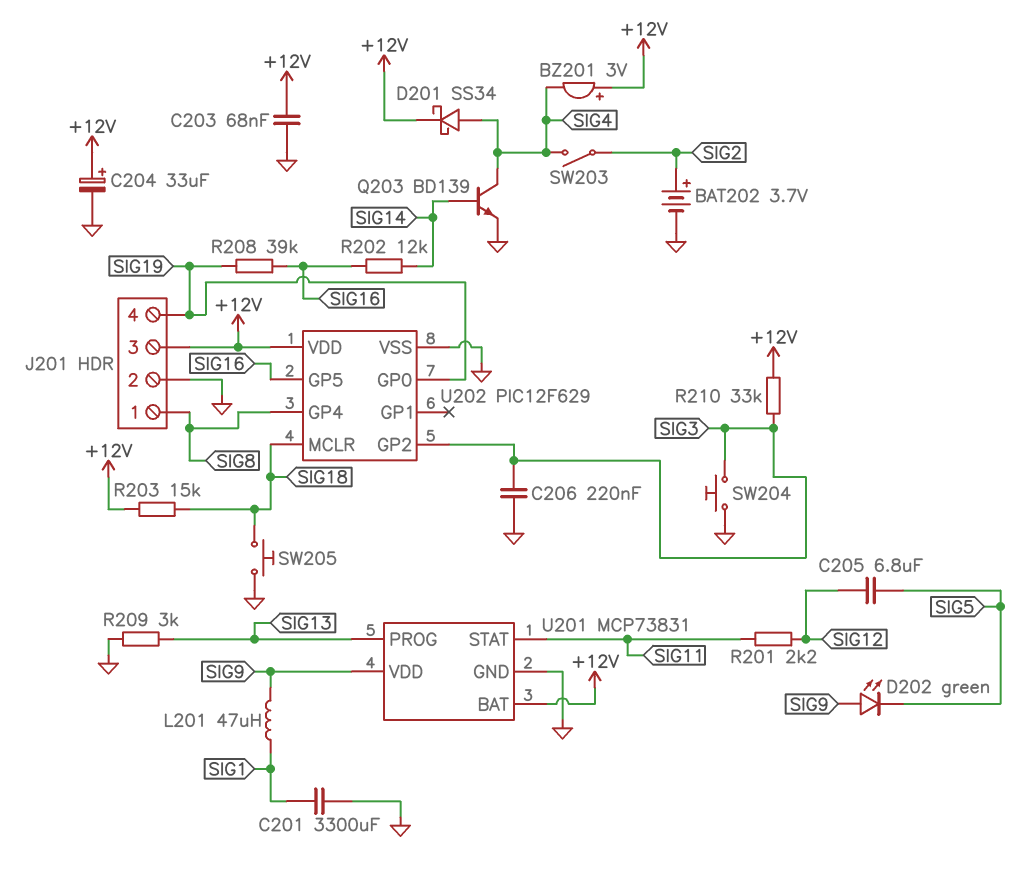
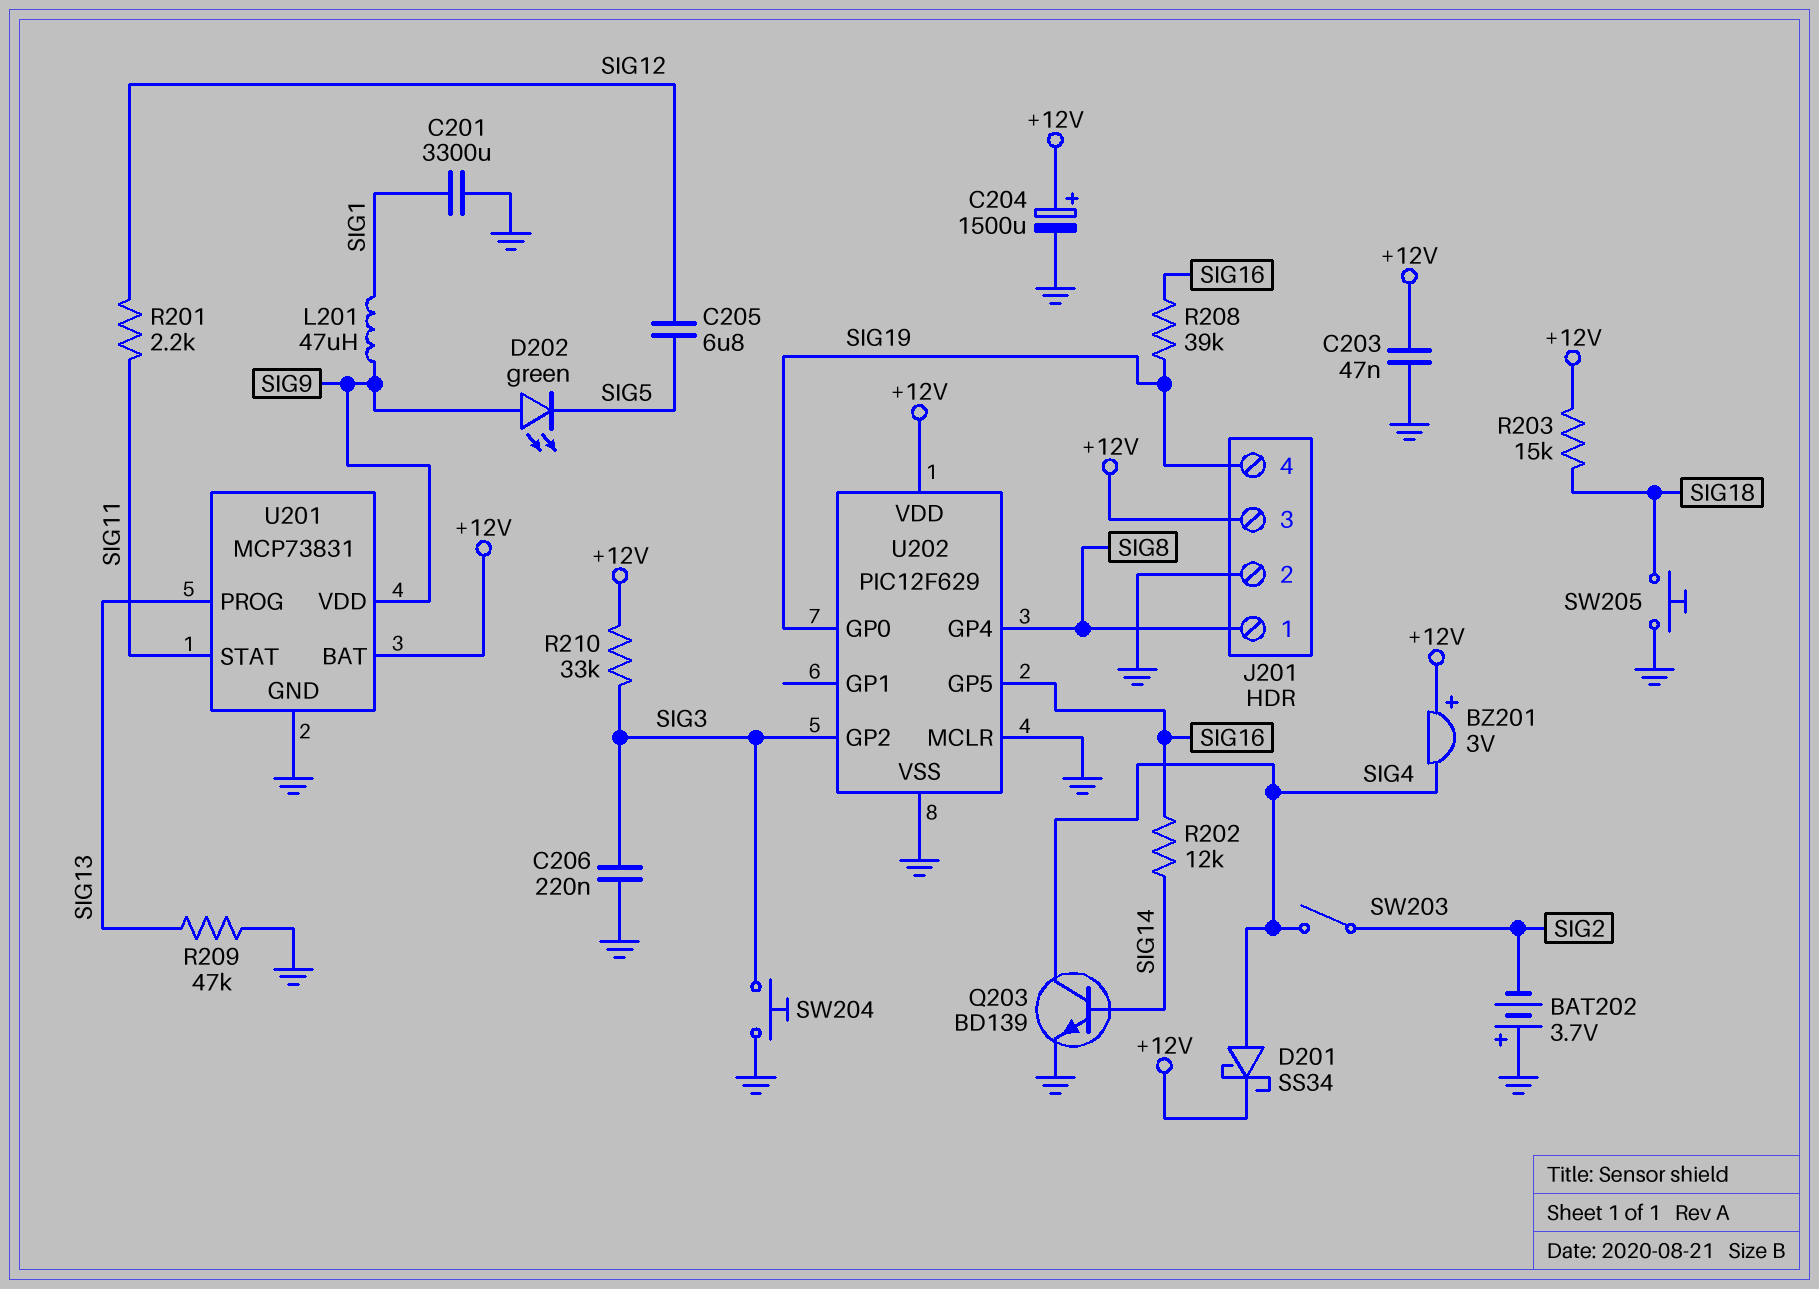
BAT202: 3.7V (plus SIG2, minus GND) -> 3.7V (plus GND, minus SIG2)
C203: 68nF (+12V, GND) -> 47nF (+12V, GND)
C204: 33uF (plus +12V, minus GND) -> 1500uF (plus +12V, minus GND)
R209: 3k (GND, SIG13) -> 47k (GND, SIG13)
U202 pin MCLR: SIG18 -> GND

